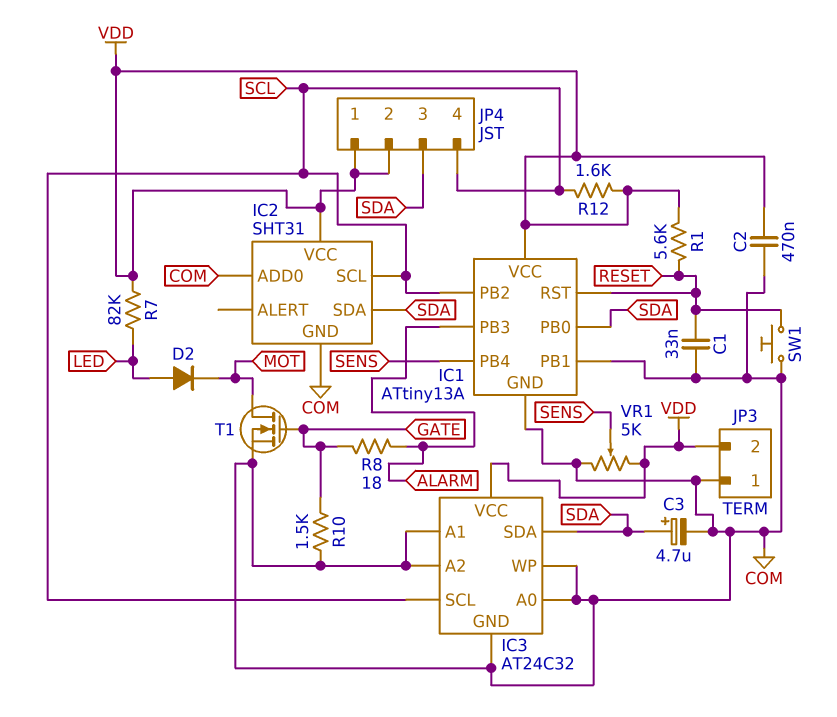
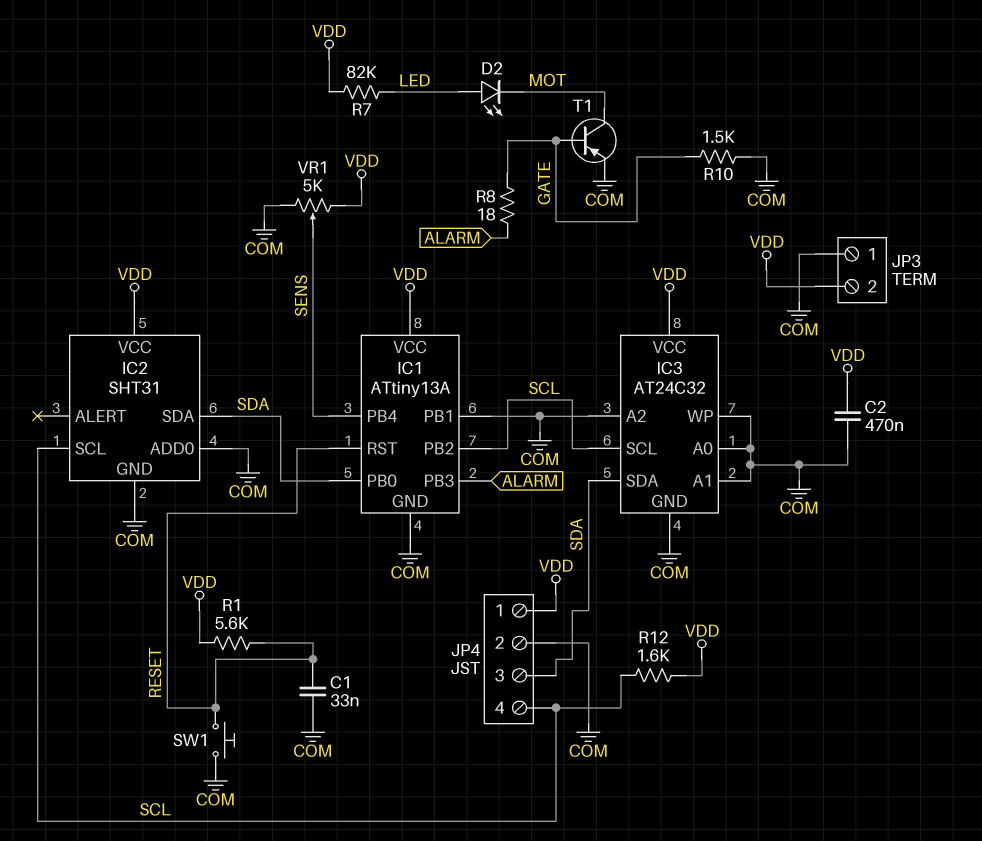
C3: 4.7uF (plus SDA, minus COM) -> none
D2: diode (A LED, K MOT) -> LED (A LED, K MOT)
JP4 pin 2: VDD -> COM
T1: NMOS (G GATE, D MOT, S COM) -> PNP (B GATE, C MOT, E COM)

